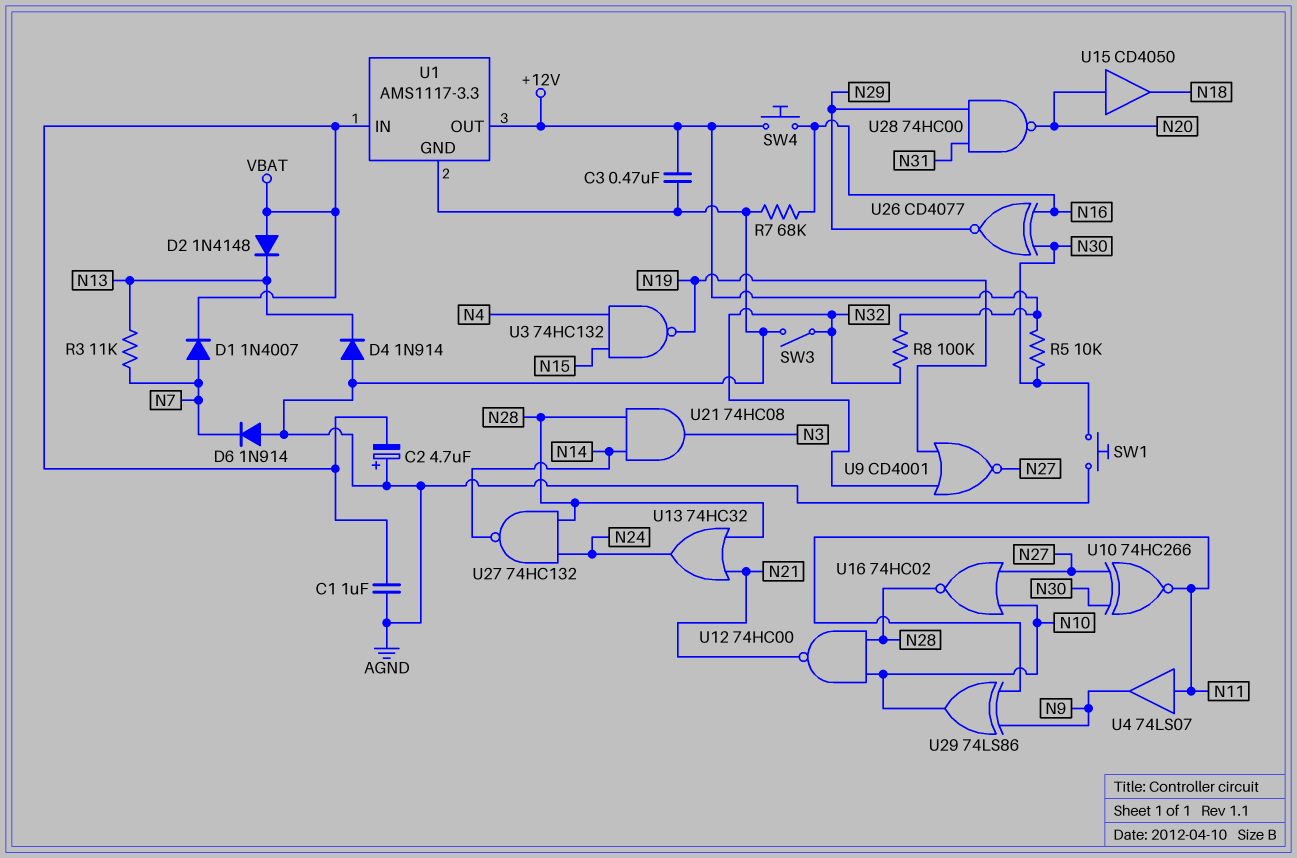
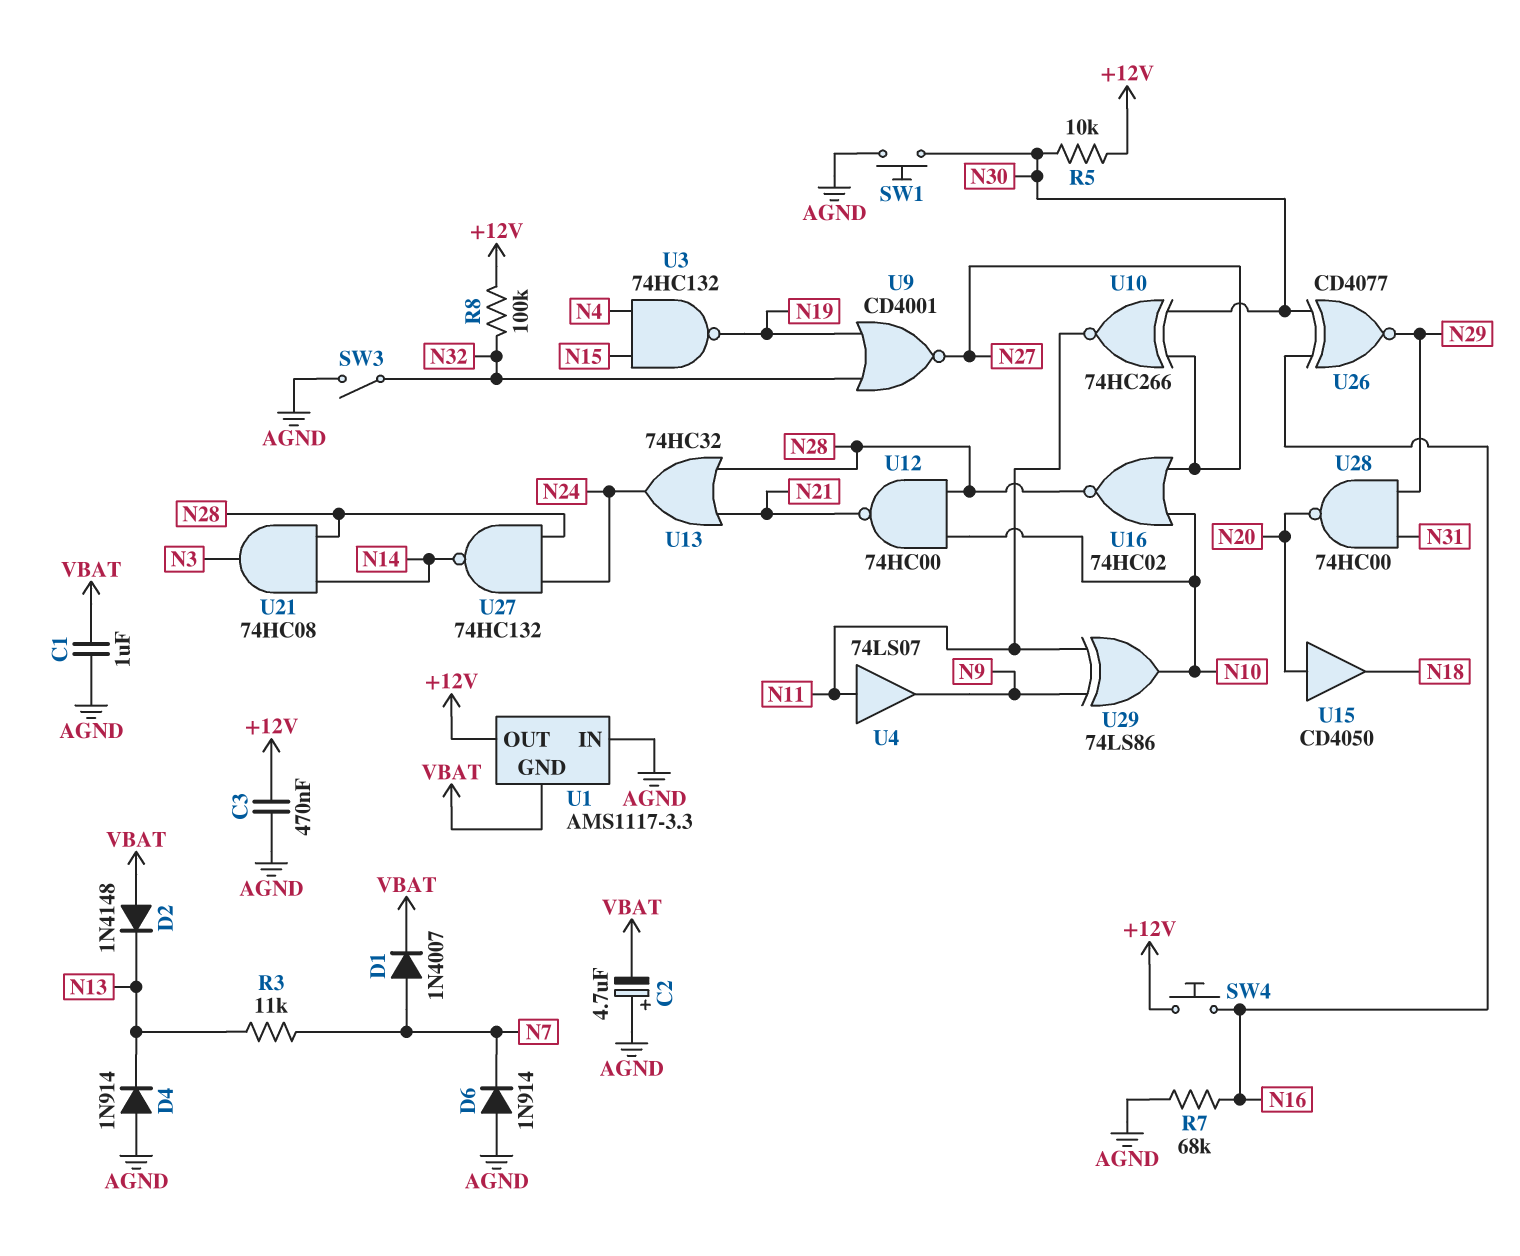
U1 pin GND: AGND -> VBAT
U1 pin IN: VBAT -> AGND

